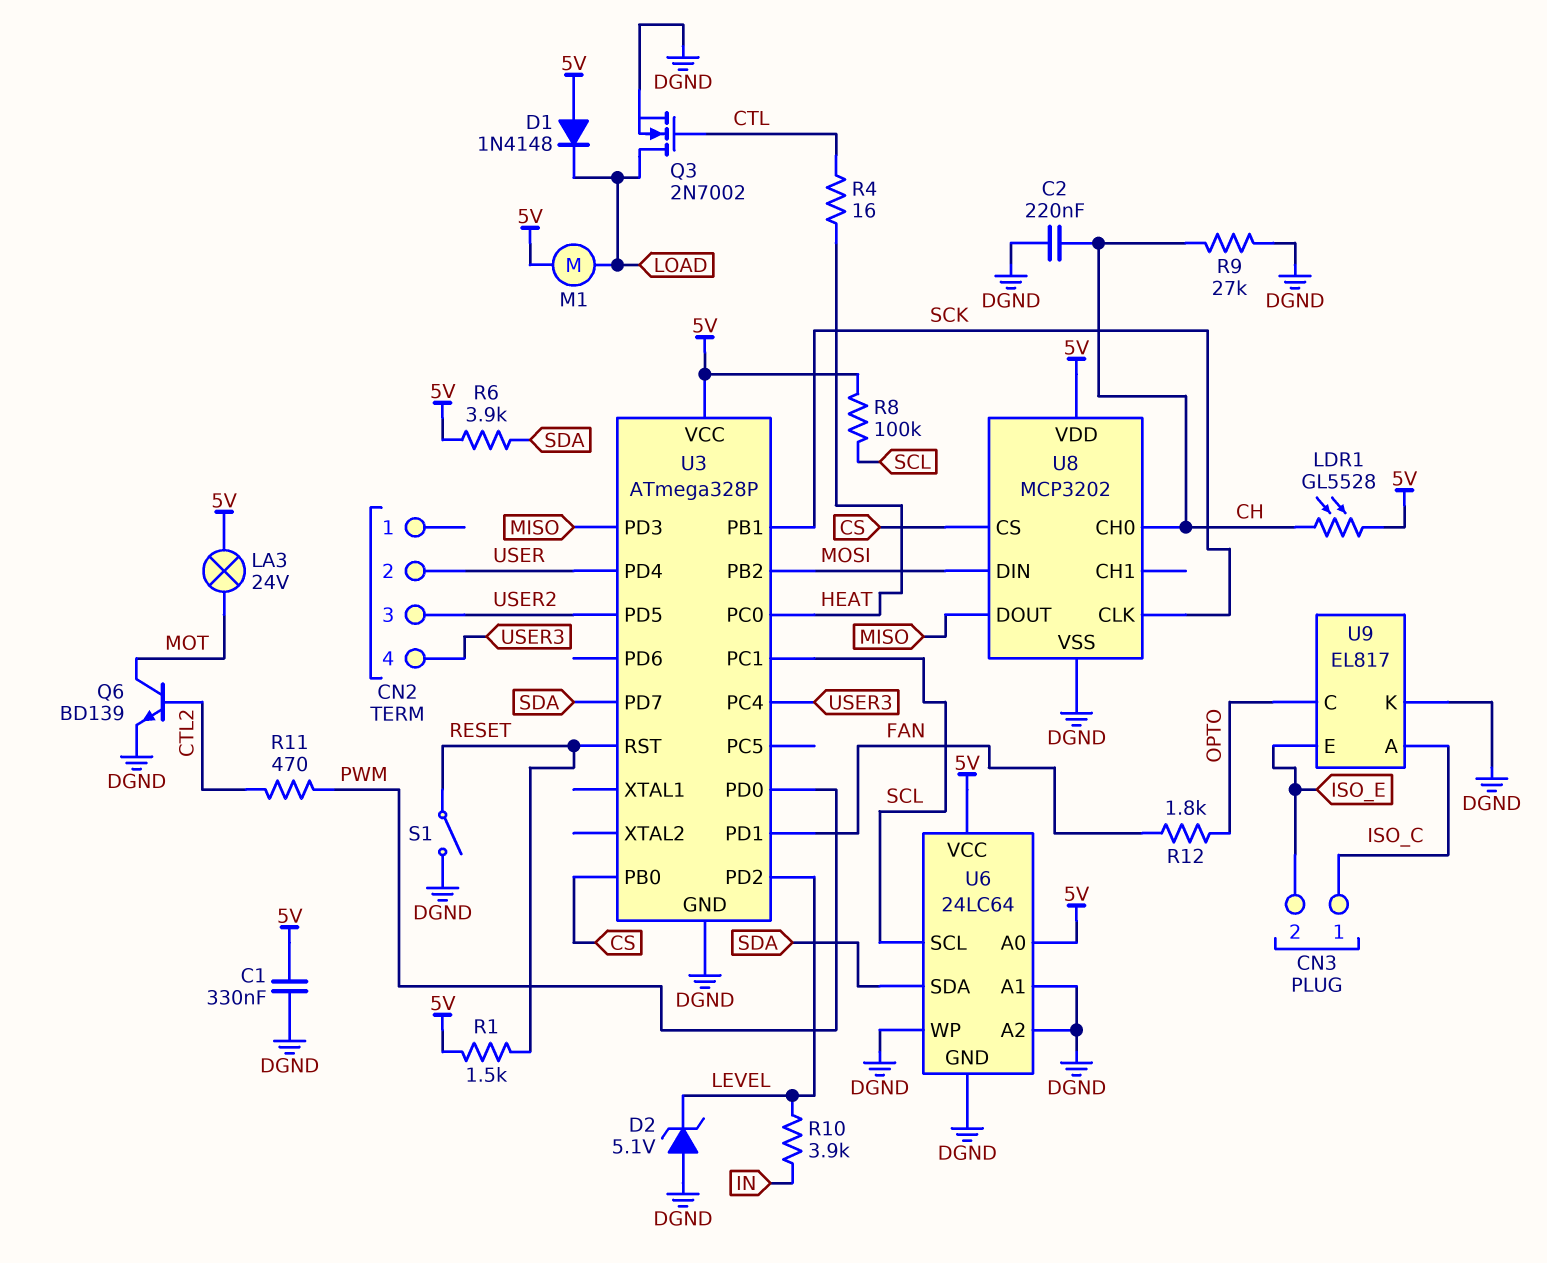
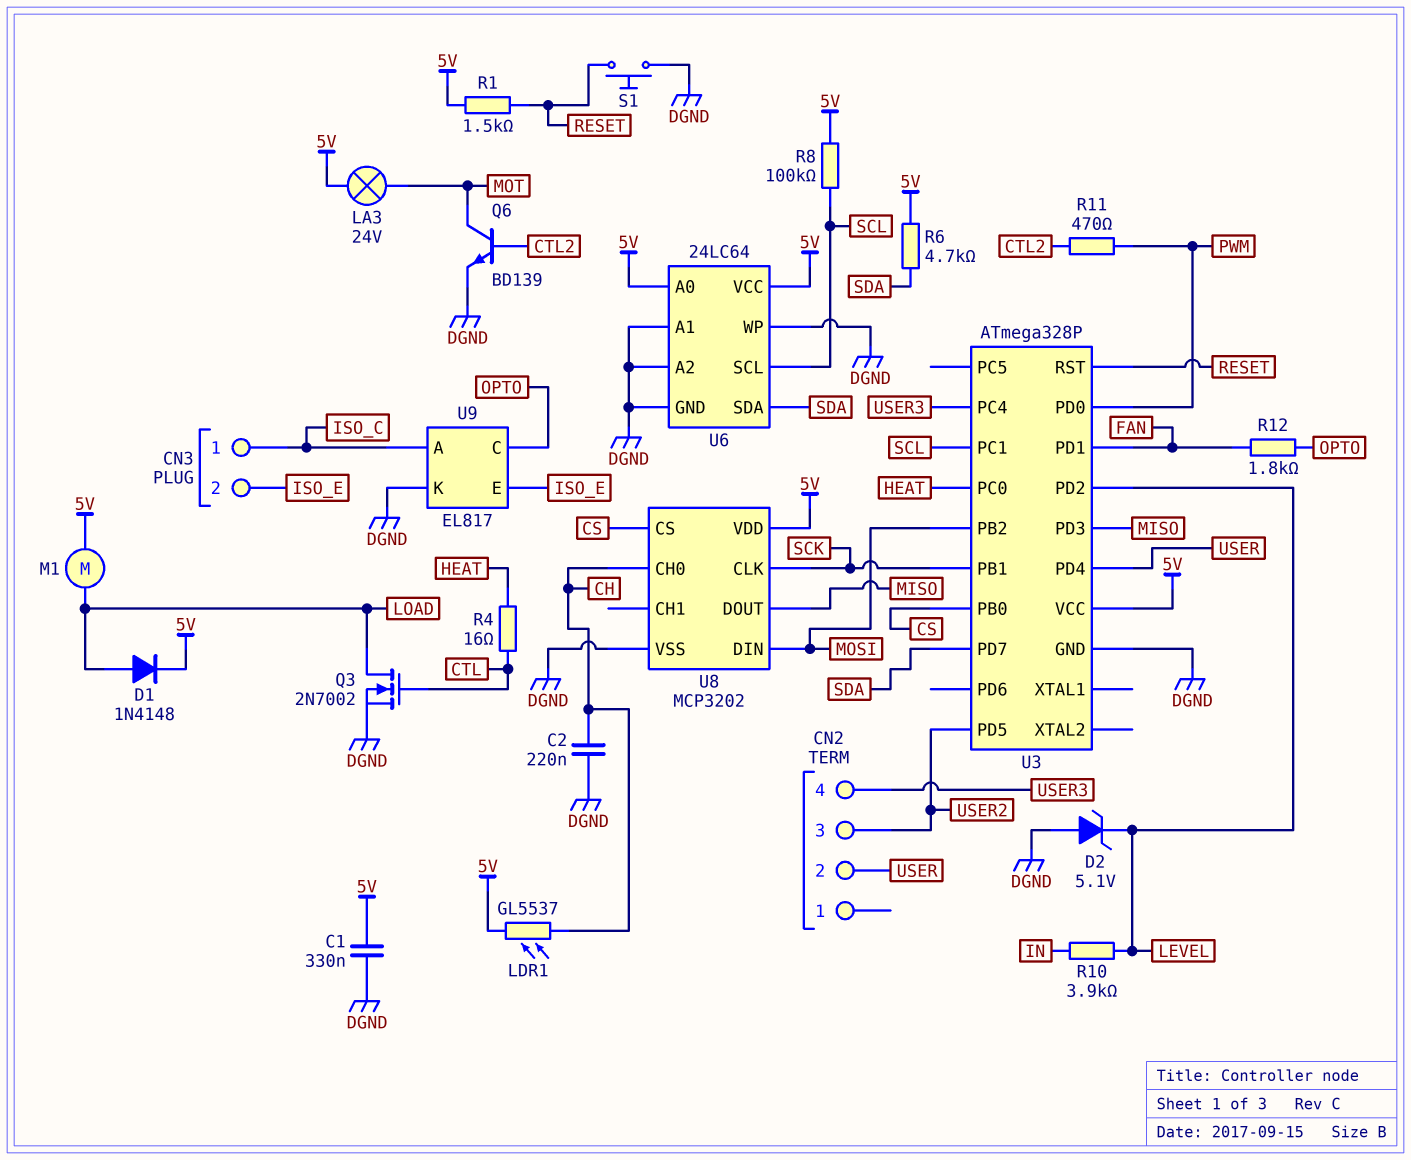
D1: diode 1N4148 (A 5V, K LOAD) -> diode 1N4148 (A LOAD, K 5V)
LDR1: GL5528 (5V, CH) -> GL5537 (5V, CH)
R6: 3.9k (5V, SDA) -> 4.7k (5V, SDA)
R9: 27k (CH, DGND) -> none
S1: switch (DGND, RESET) -> button (DGND, RESET)

